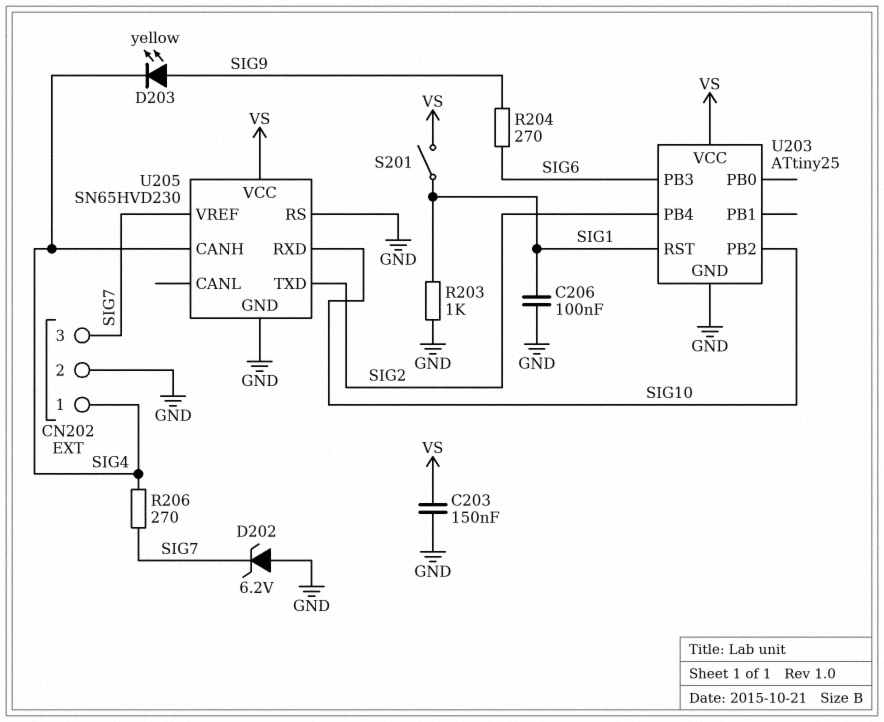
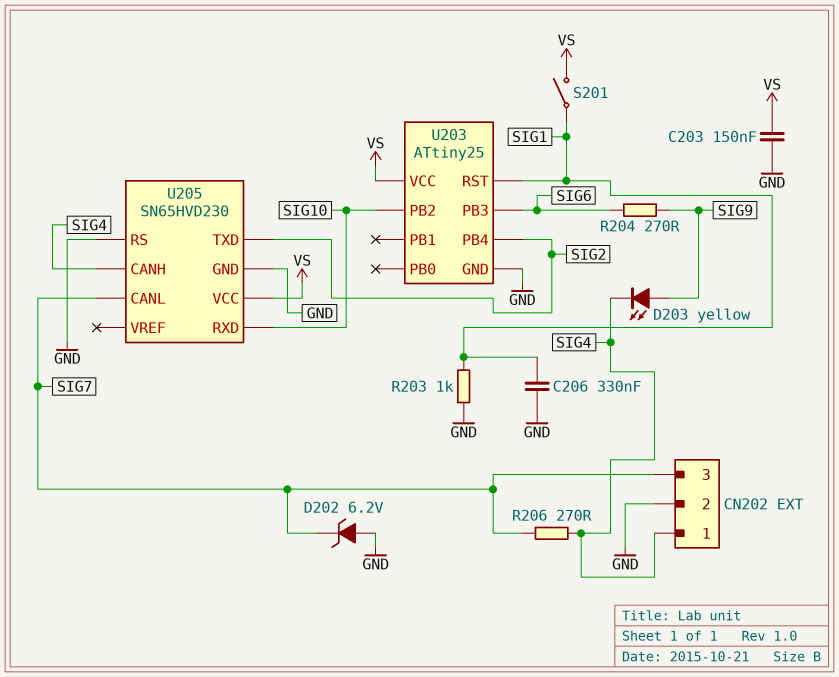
C206: 100nF (GND, SIG1) -> 330nF (GND, SIG1)
U205 pin CANL: none -> SIG7
U205 pin VREF: SIG7 -> none

